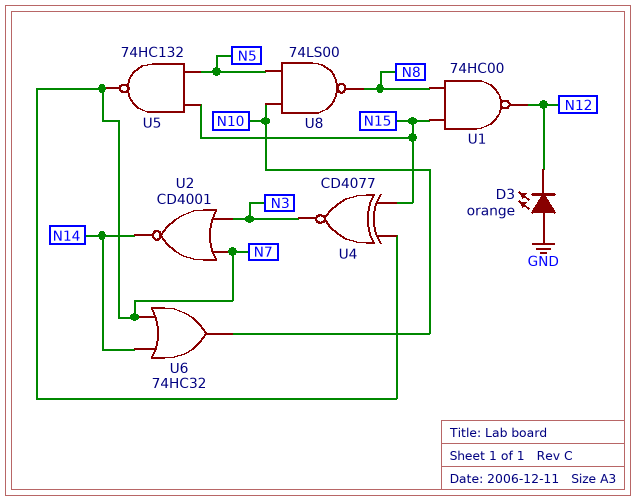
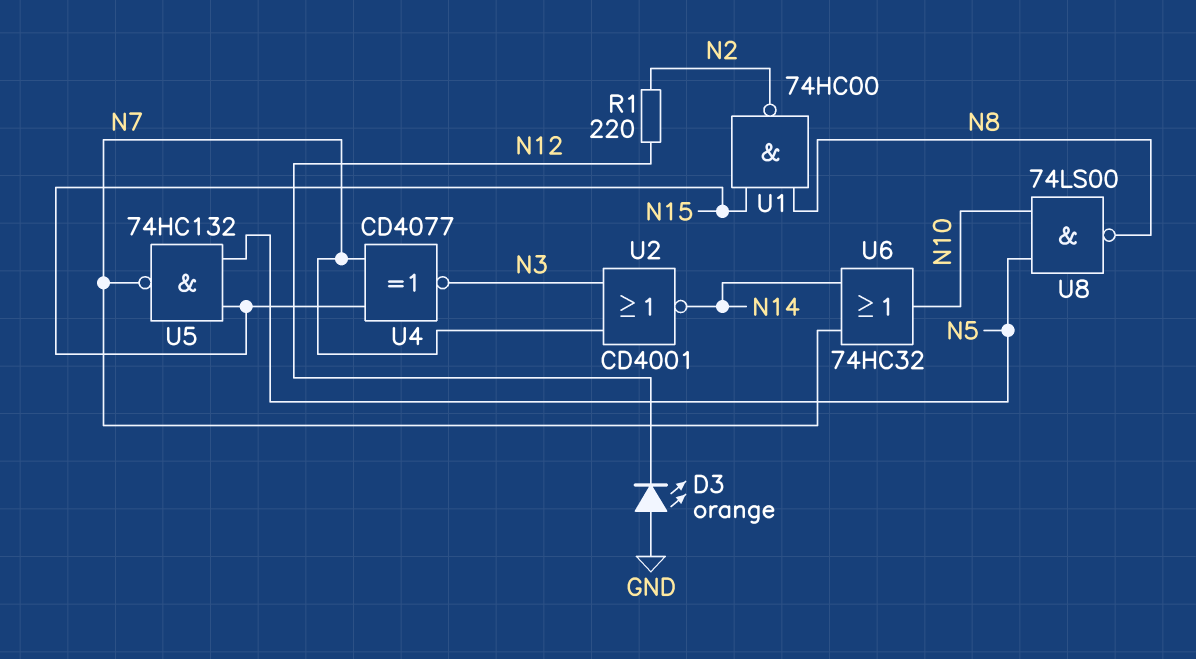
R1: none -> 220 (N2, N12)
U1: NAND 74HC00 (in N8, in N15, out N12) -> NAND 74HC00 (in N8, in N15, out N2)

